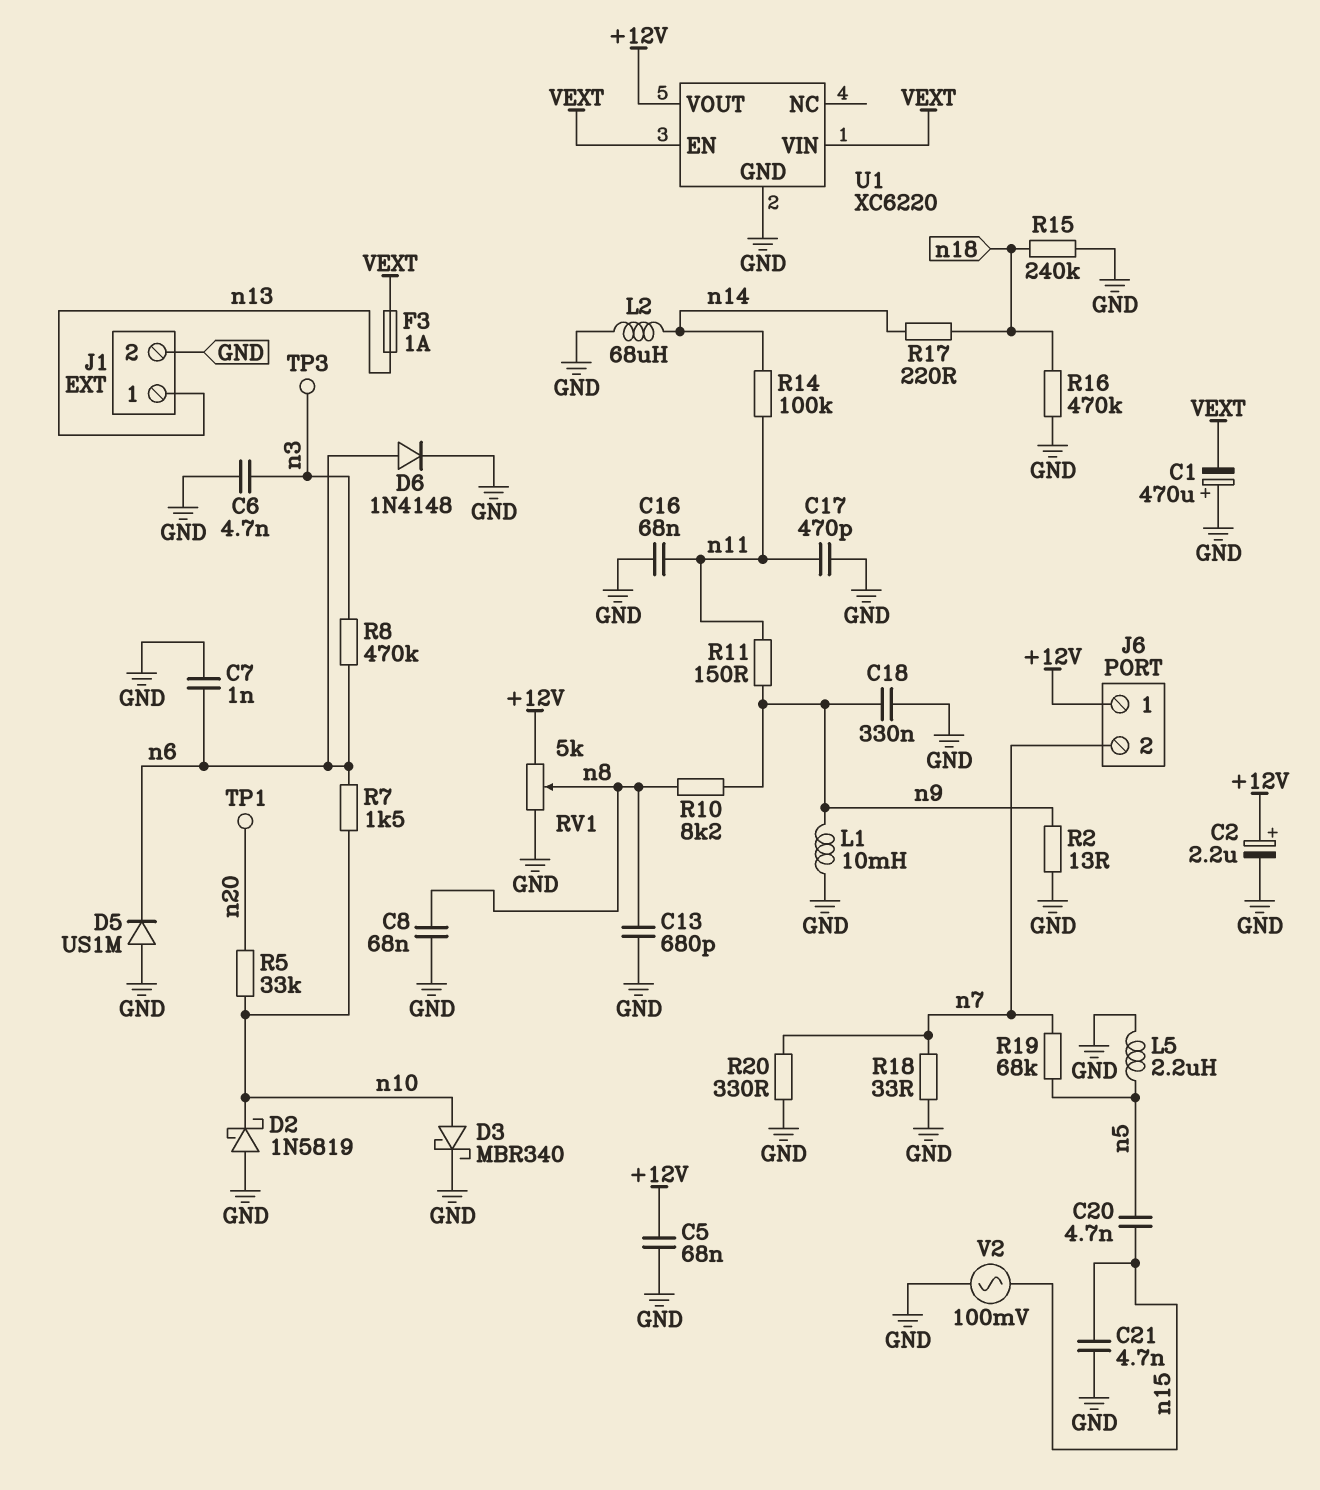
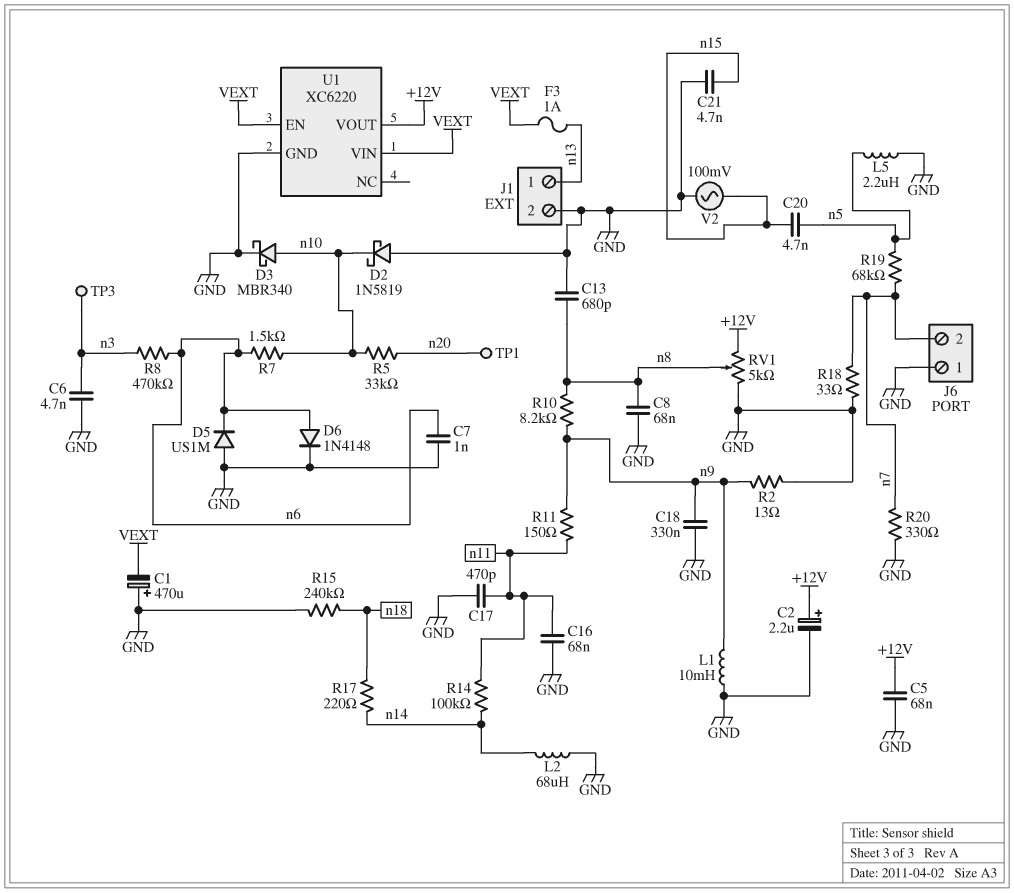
J6 pin 1: +12V -> GND
R16: 470k (GND, n18) -> none

